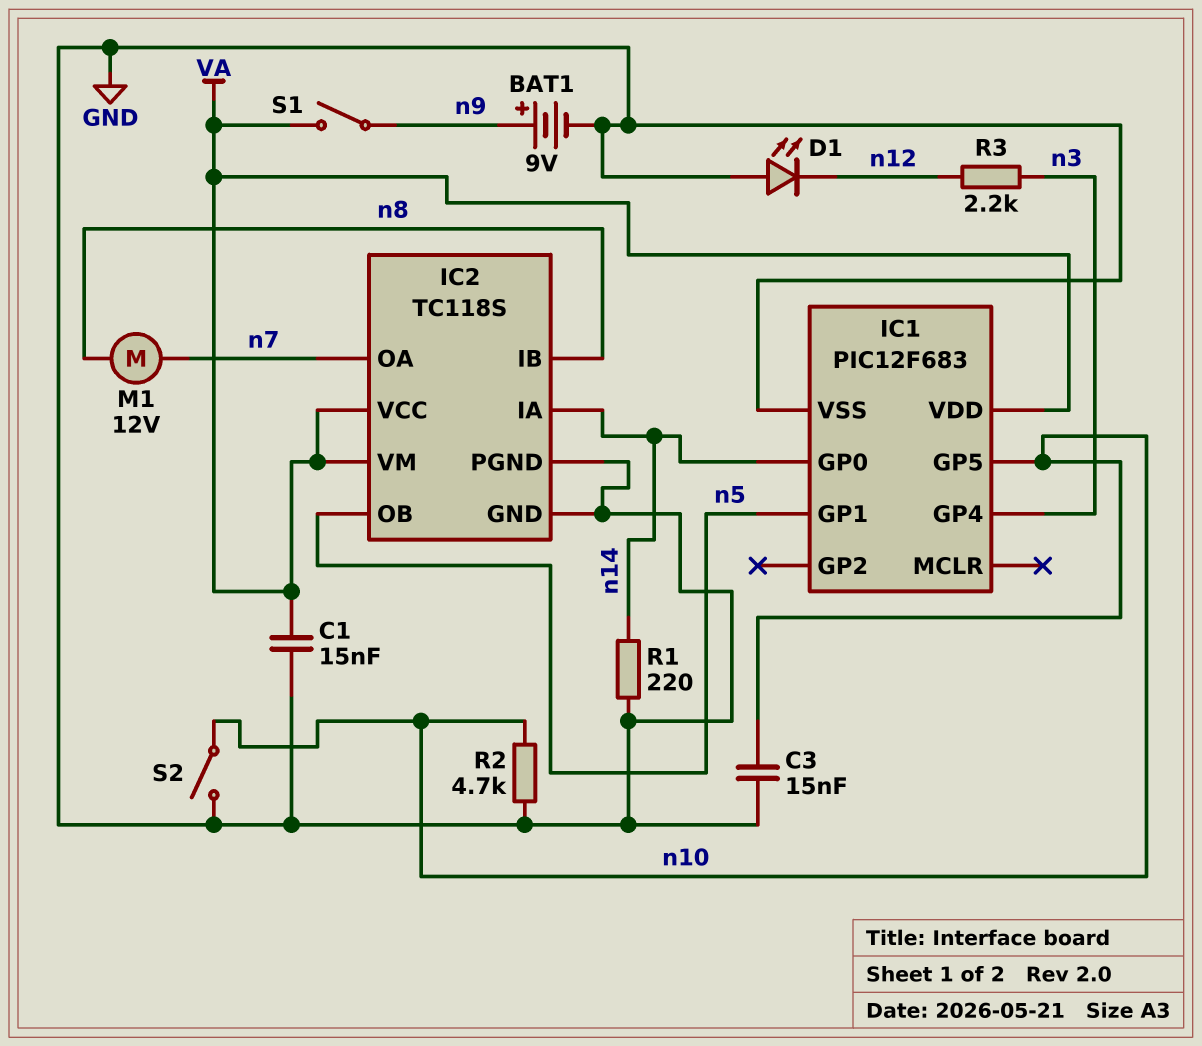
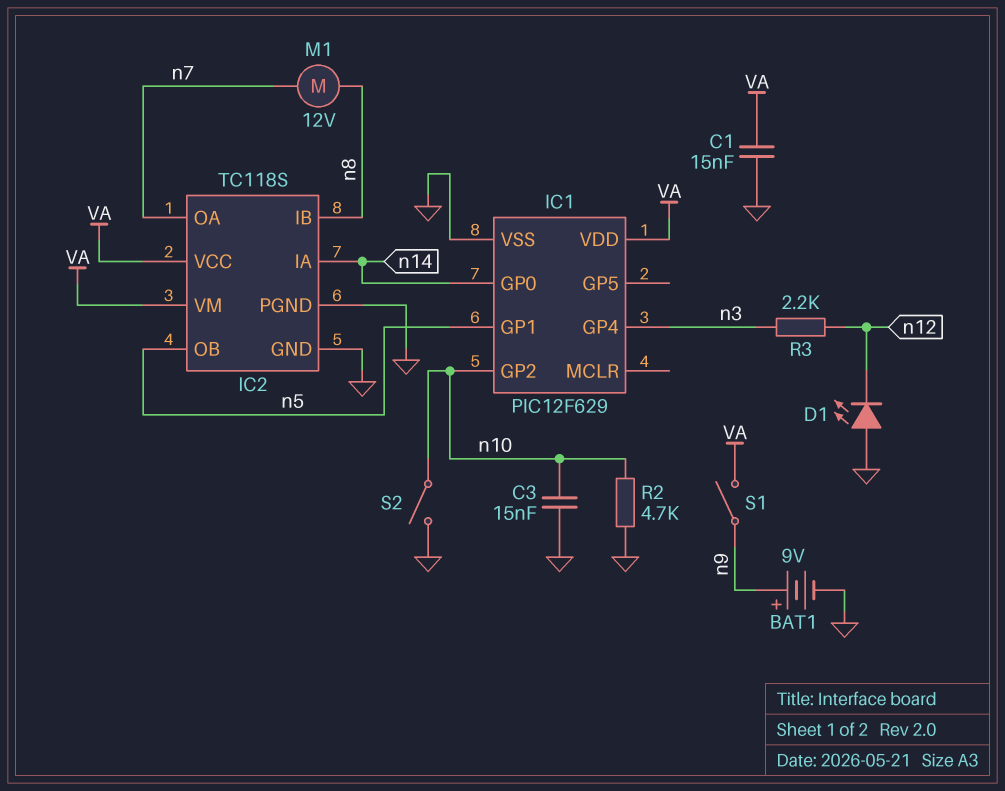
IC1: PIC12F683 -> PIC12F629
IC1 pin GP2: none -> n10
IC1 pin GP5: n10 -> none
R1: 220 (GND, n14) -> none

